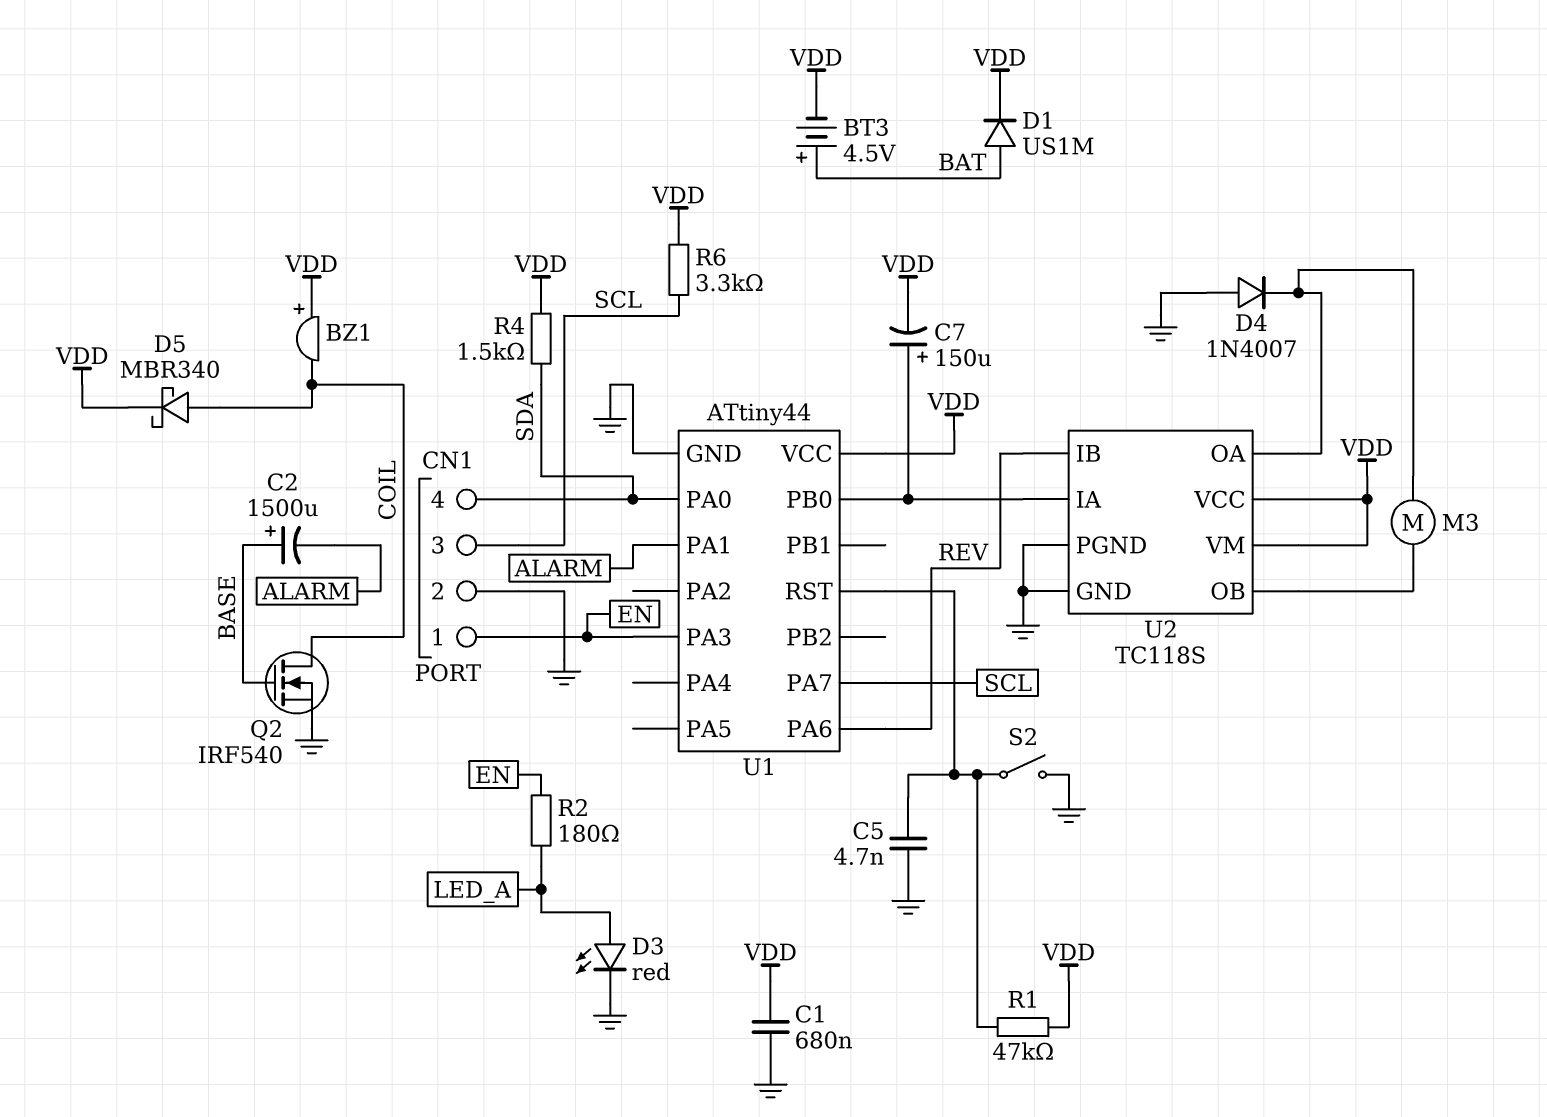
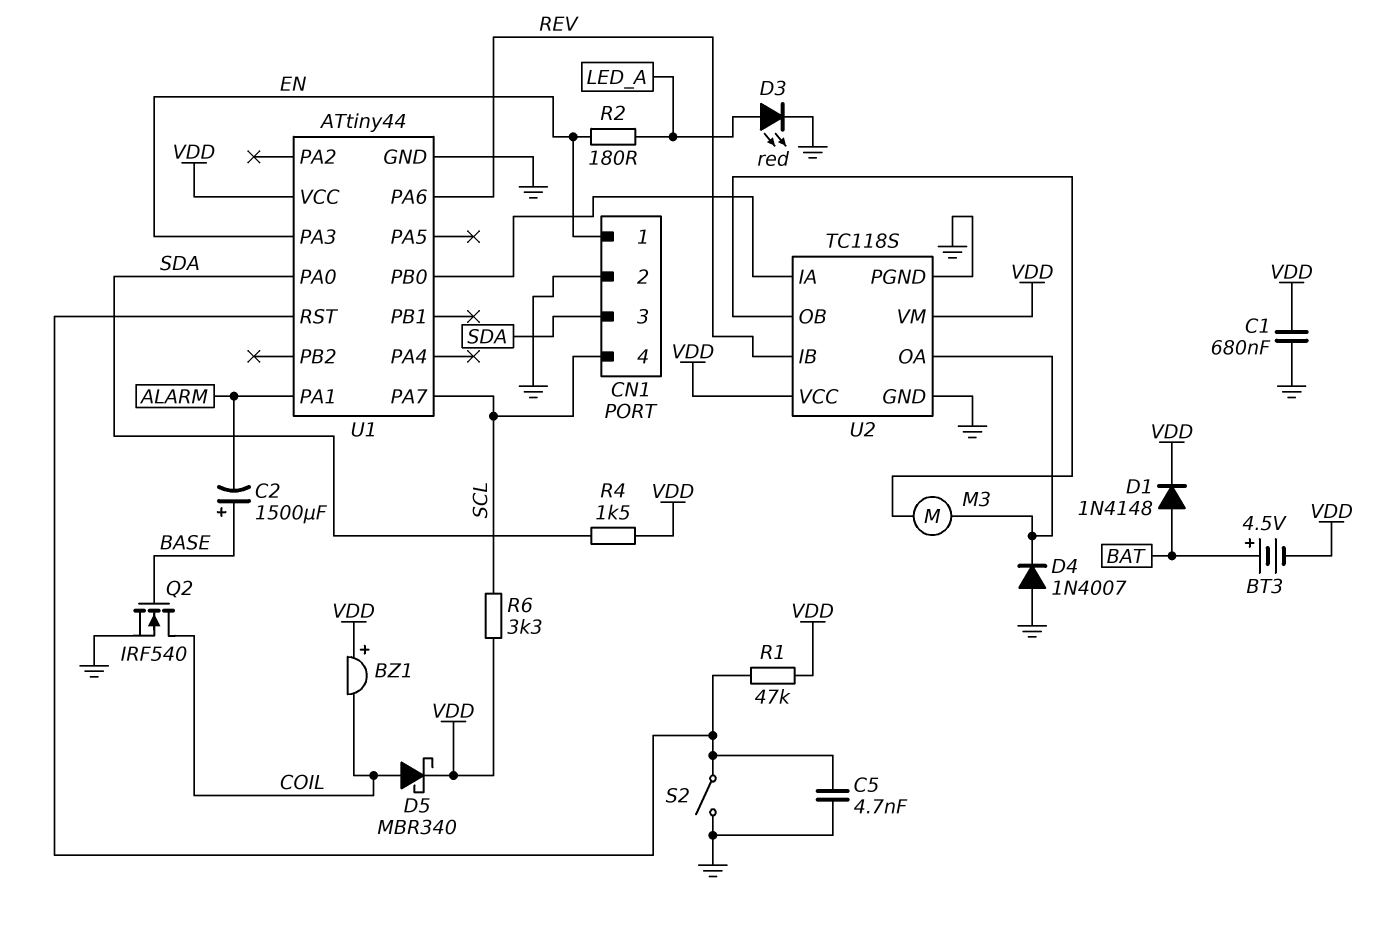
C7: 150uF (plus U1/PB0, minus VDD) -> none
CN1 pin 3: SCL -> SDA
CN1 pin 4: SDA -> SCL
D1: diode US1M (A BAT, K VDD) -> diode 1N4148 (A BAT, K VDD)

